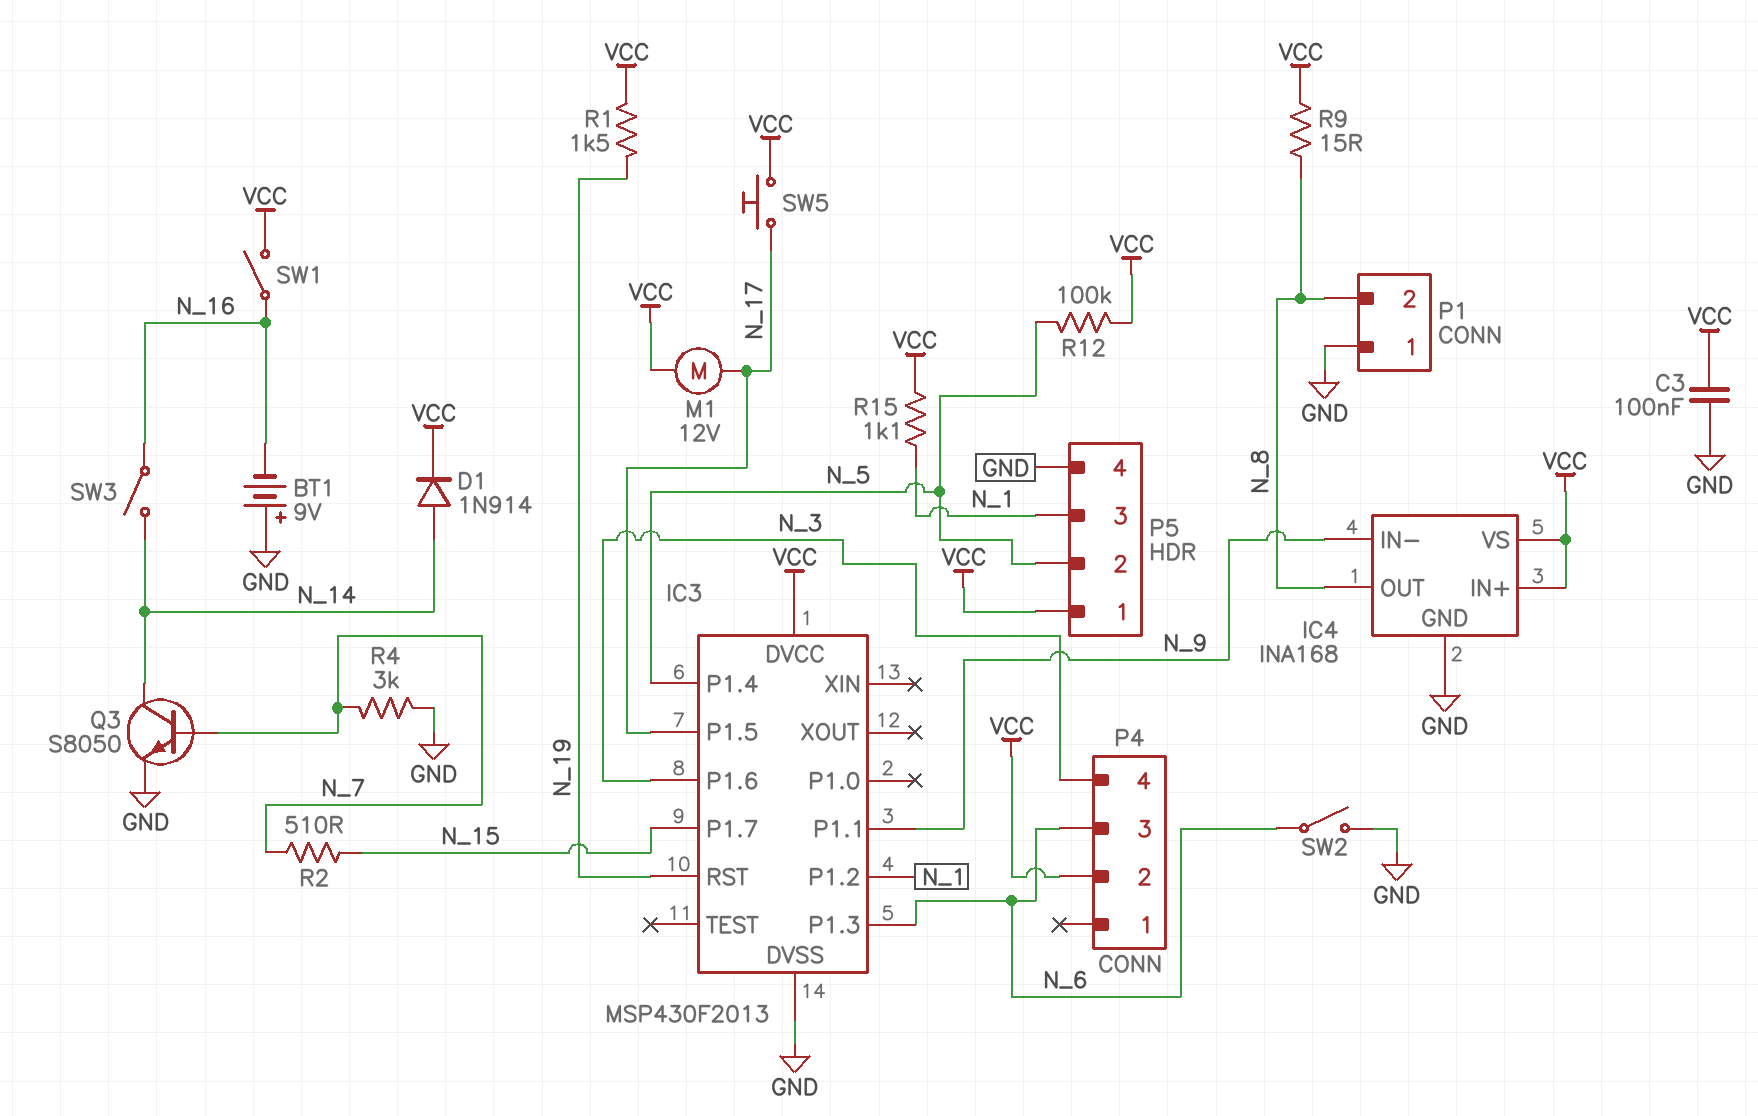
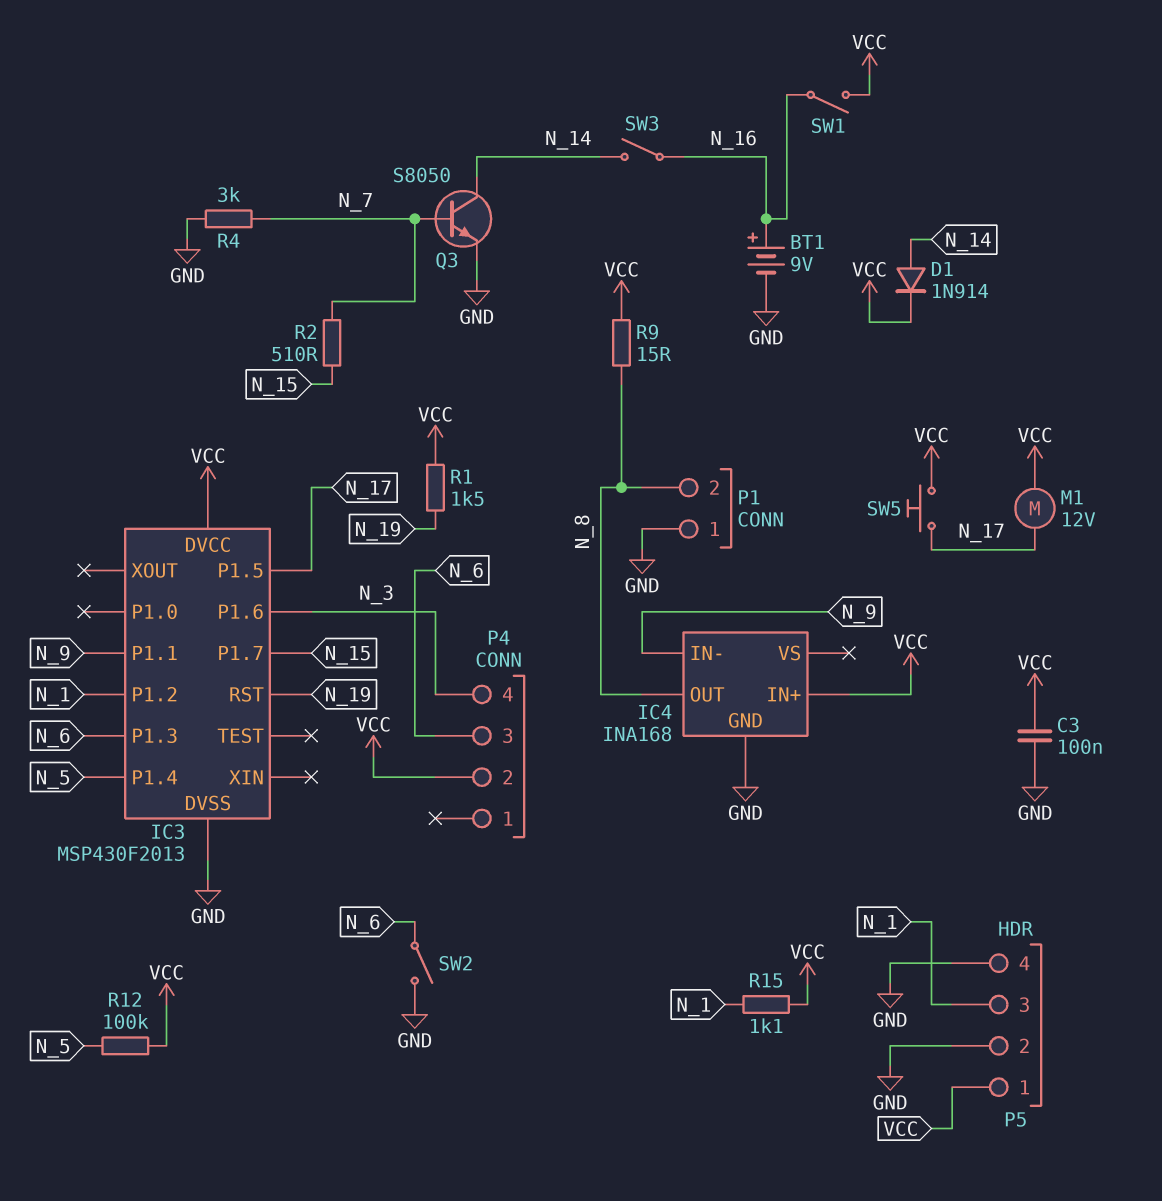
BT1: 9V (plus GND, minus N_16) -> 9V (plus N_16, minus GND)
IC4 pin VS: VCC -> none
P5 pin 2: N_5 -> GND

